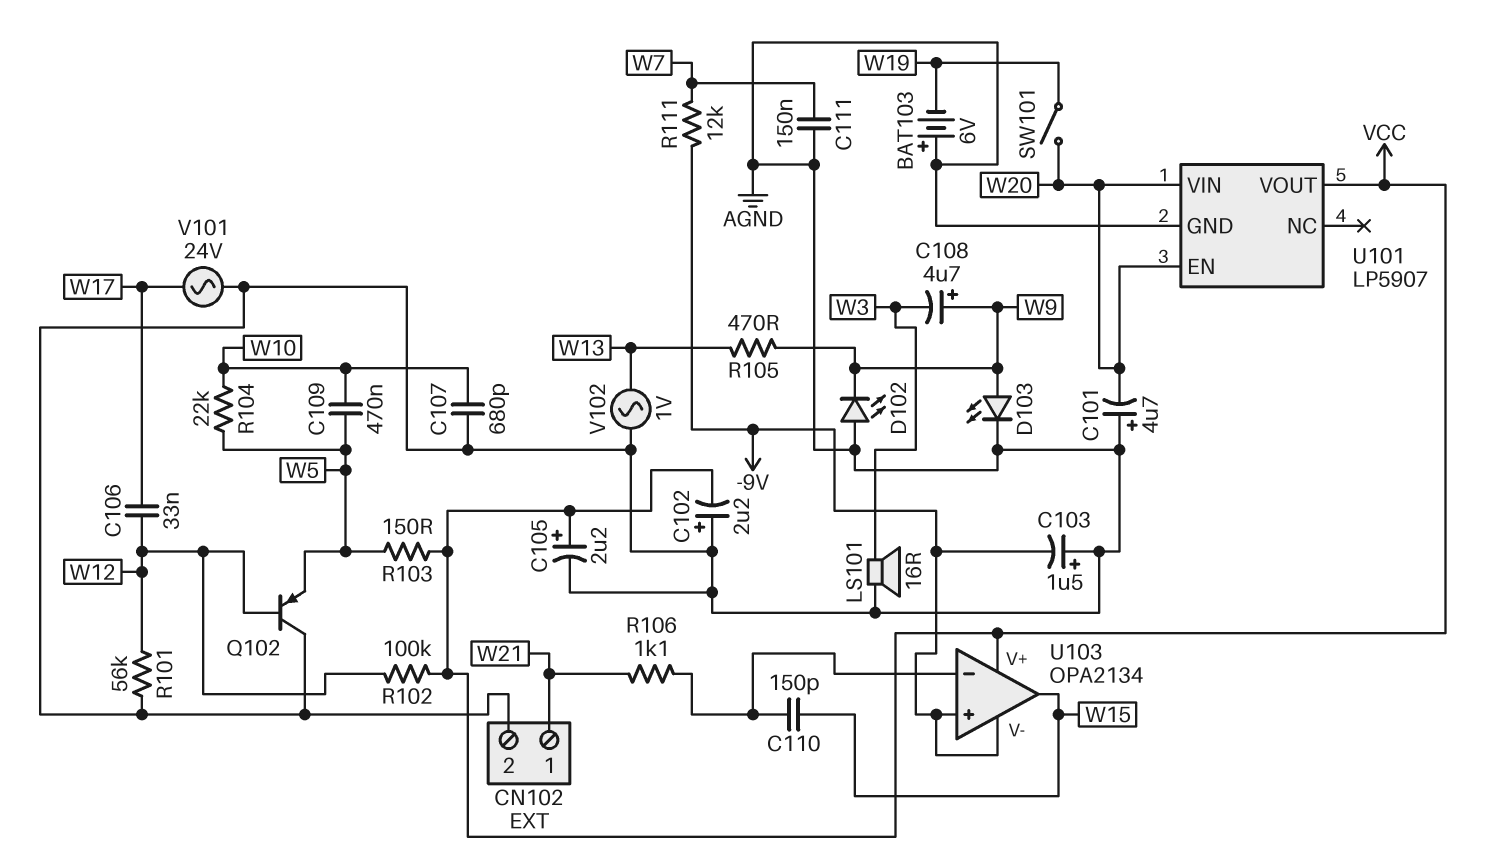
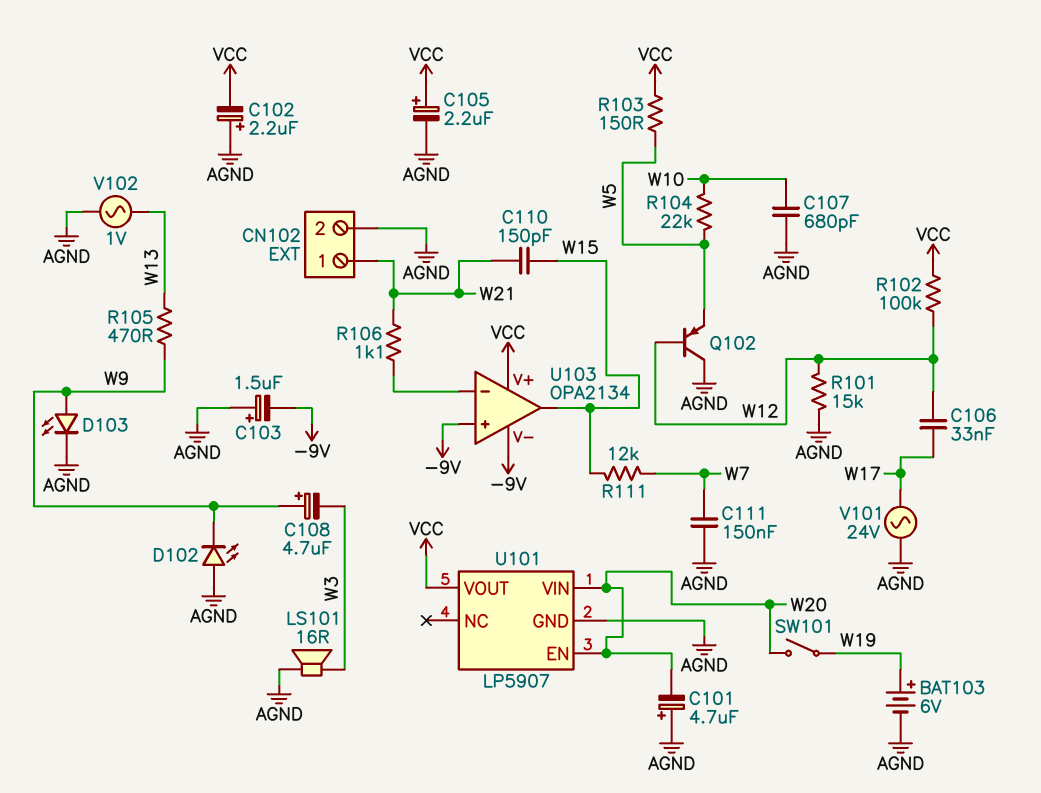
BAT103: 6V (plus AGND, minus W19) -> 6V (plus W19, minus AGND)
C109: 470nF (W5, W10) -> none
C110: 150pF (U103/in-, W15) -> 150pF (W15, W21)
R101: 56k (AGND, W12) -> 15k (AGND, W12)
R111: 12k (-9V, W7) -> 12k (W7, W15)

